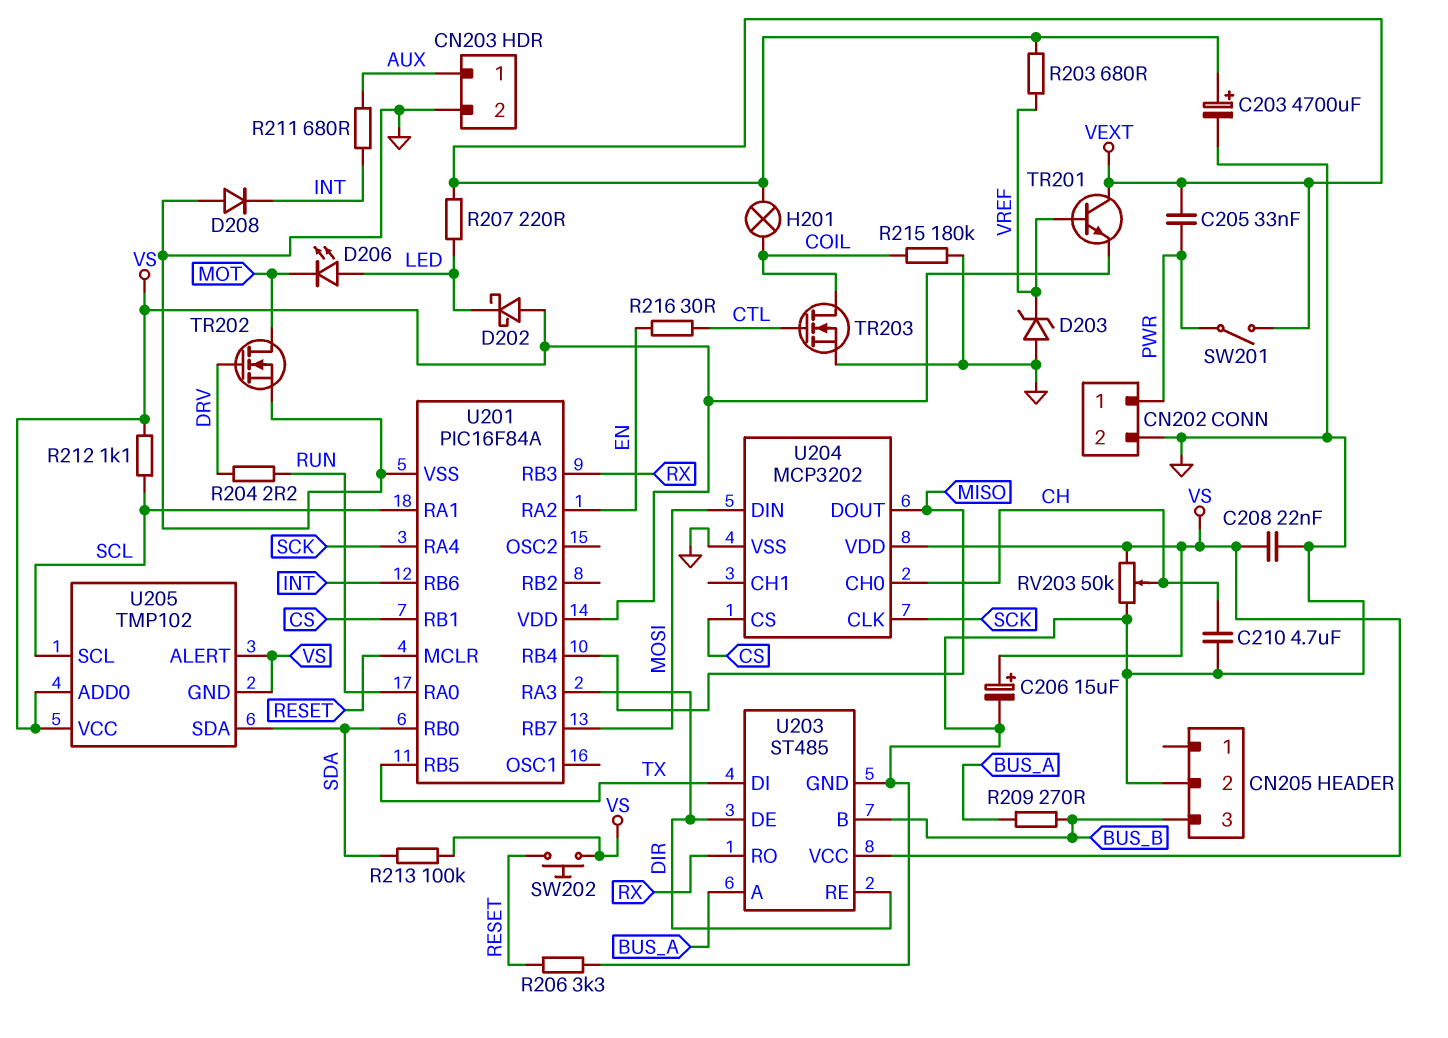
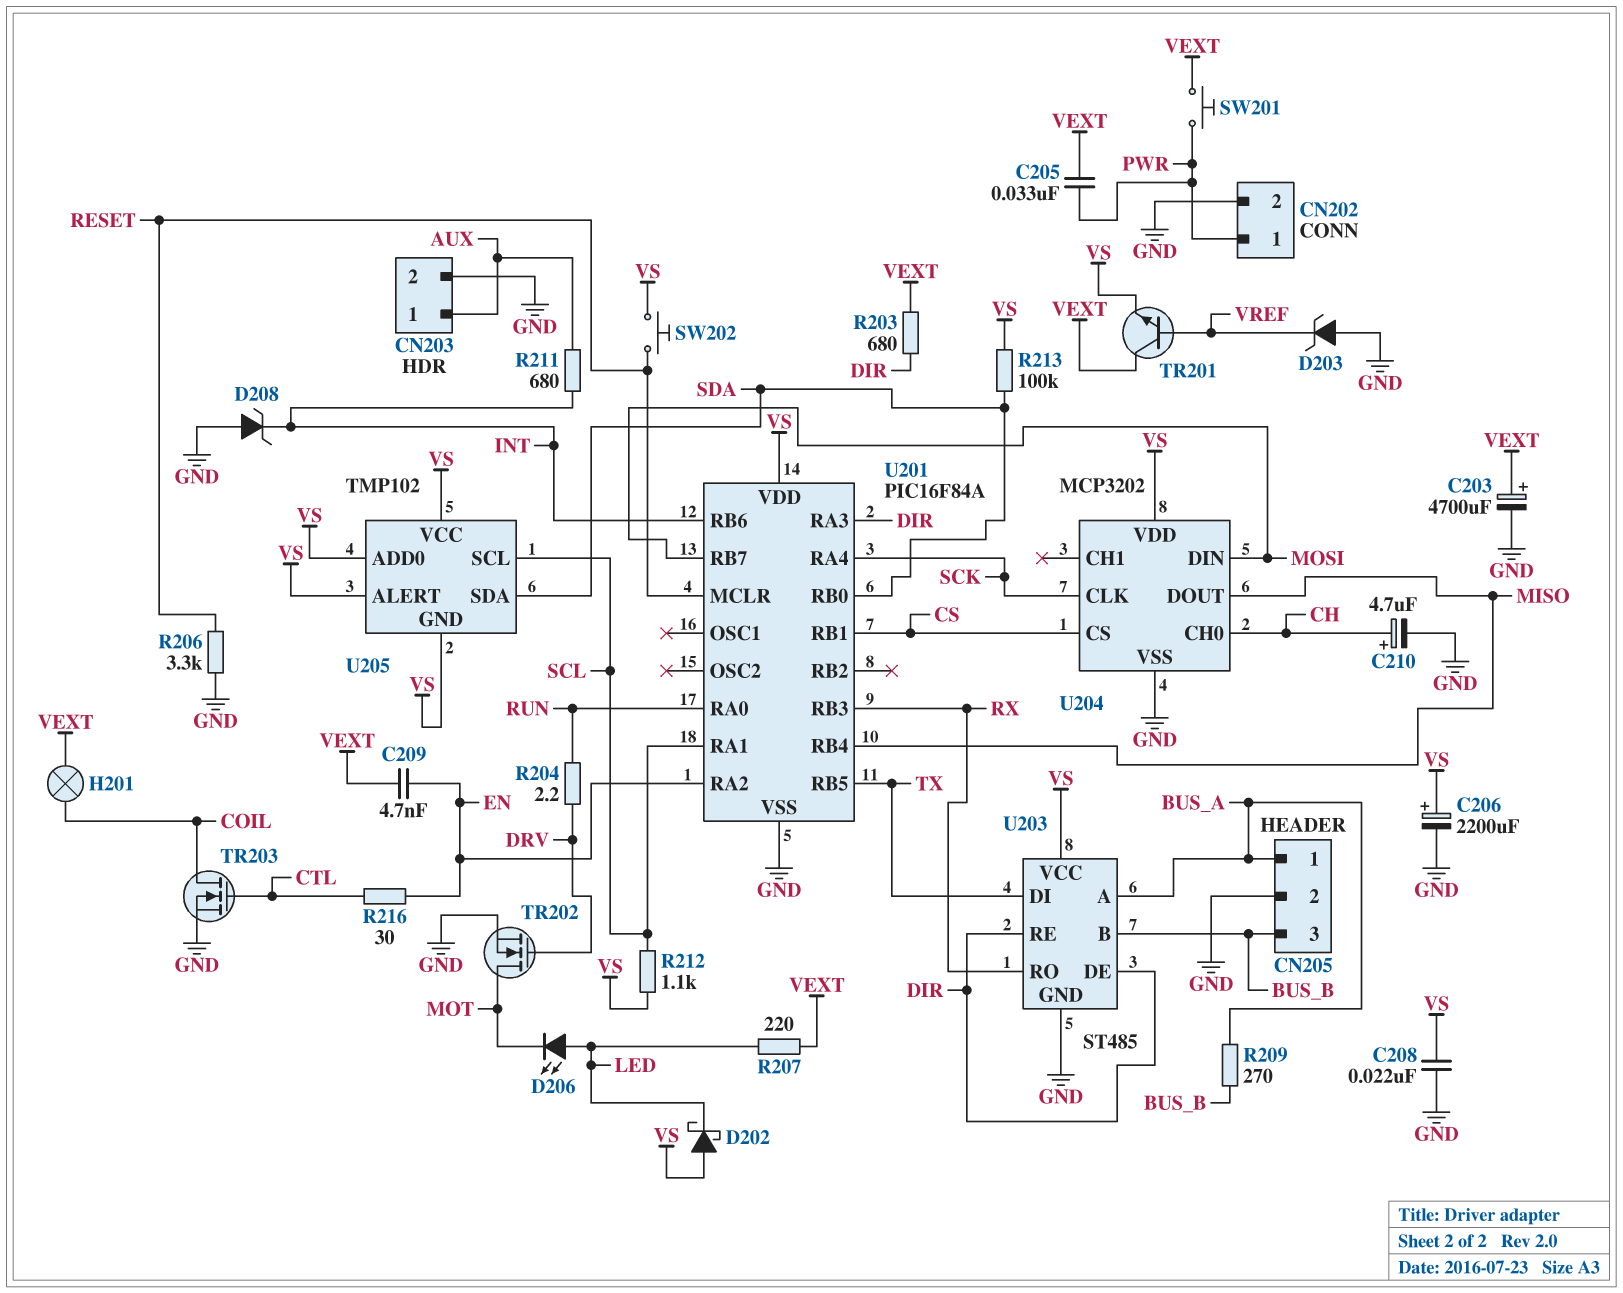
C206: 15uF (plus VS, minus GND) -> 2200uF (plus VS, minus GND)
C209: none -> 4.7nF (EN, VEXT)
C210: 4.7uF (CH, GND) -> 4.7uF (plus CH, minus GND)
CN205 pin 1: none -> BUS_A
D208: diode (A GND, K INT) -> zener (A GND, K INT)
R203: 680 (VEXT, VREF) -> 680 (DIR, VEXT)
R215: 180k (COIL, GND) -> none
RV203: 50k (GND, VS, wiper CH) -> none
SW201: switch (PWR, VEXT) -> button (PWR, VEXT)

